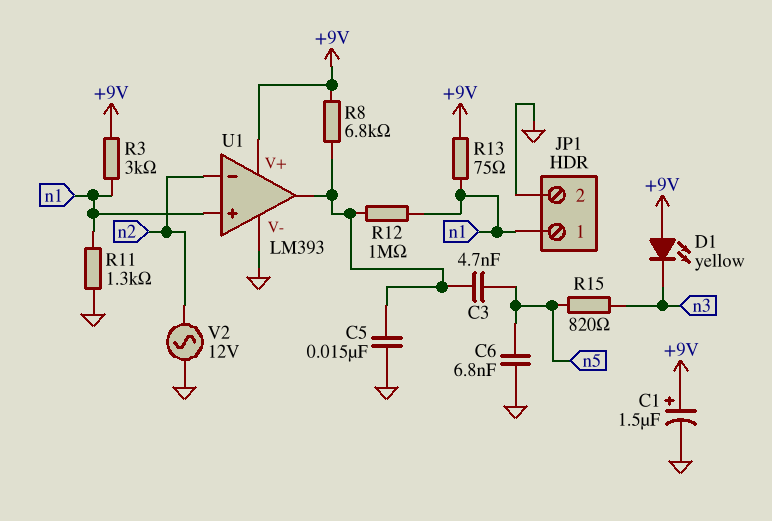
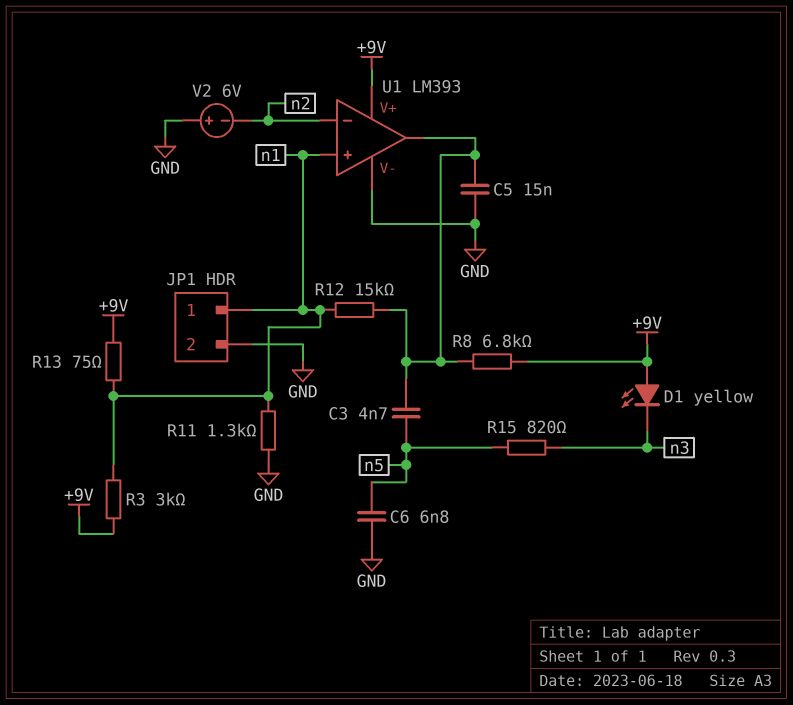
C1: 1.5uF (plus +9V, minus GND) -> none
R12: 1M (U1/out, n1) -> 15k (U1/out, n1)
V2: AC 12V (GND, n2) -> 6V (plus GND, minus n2)

